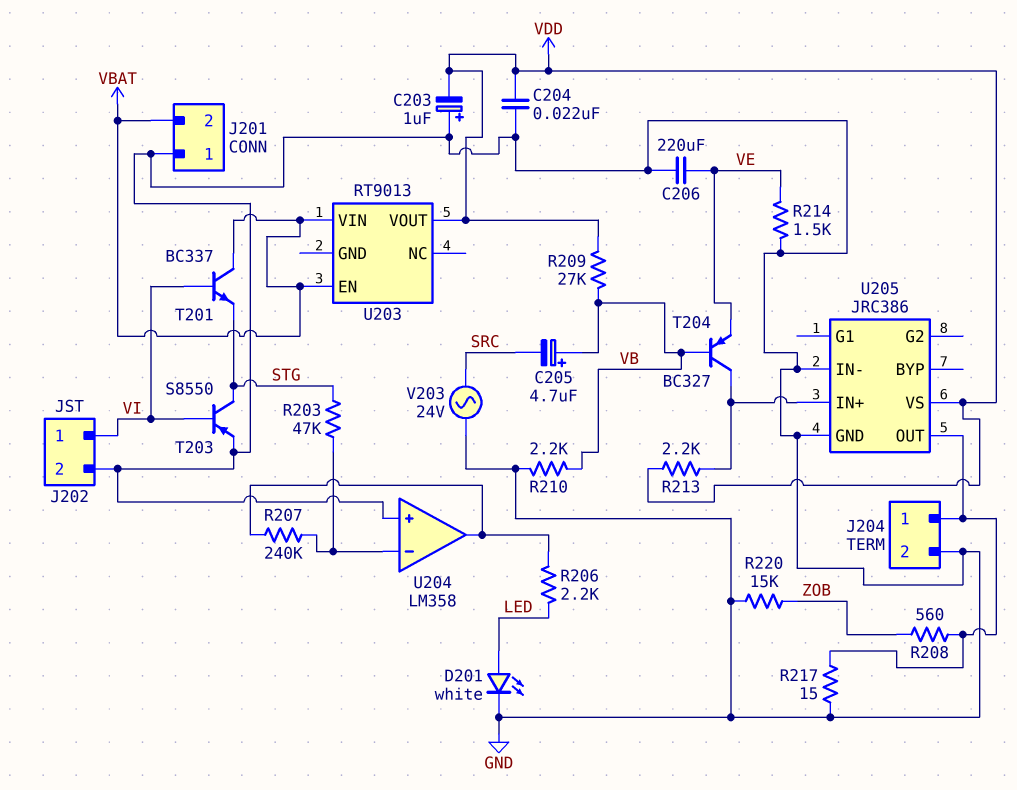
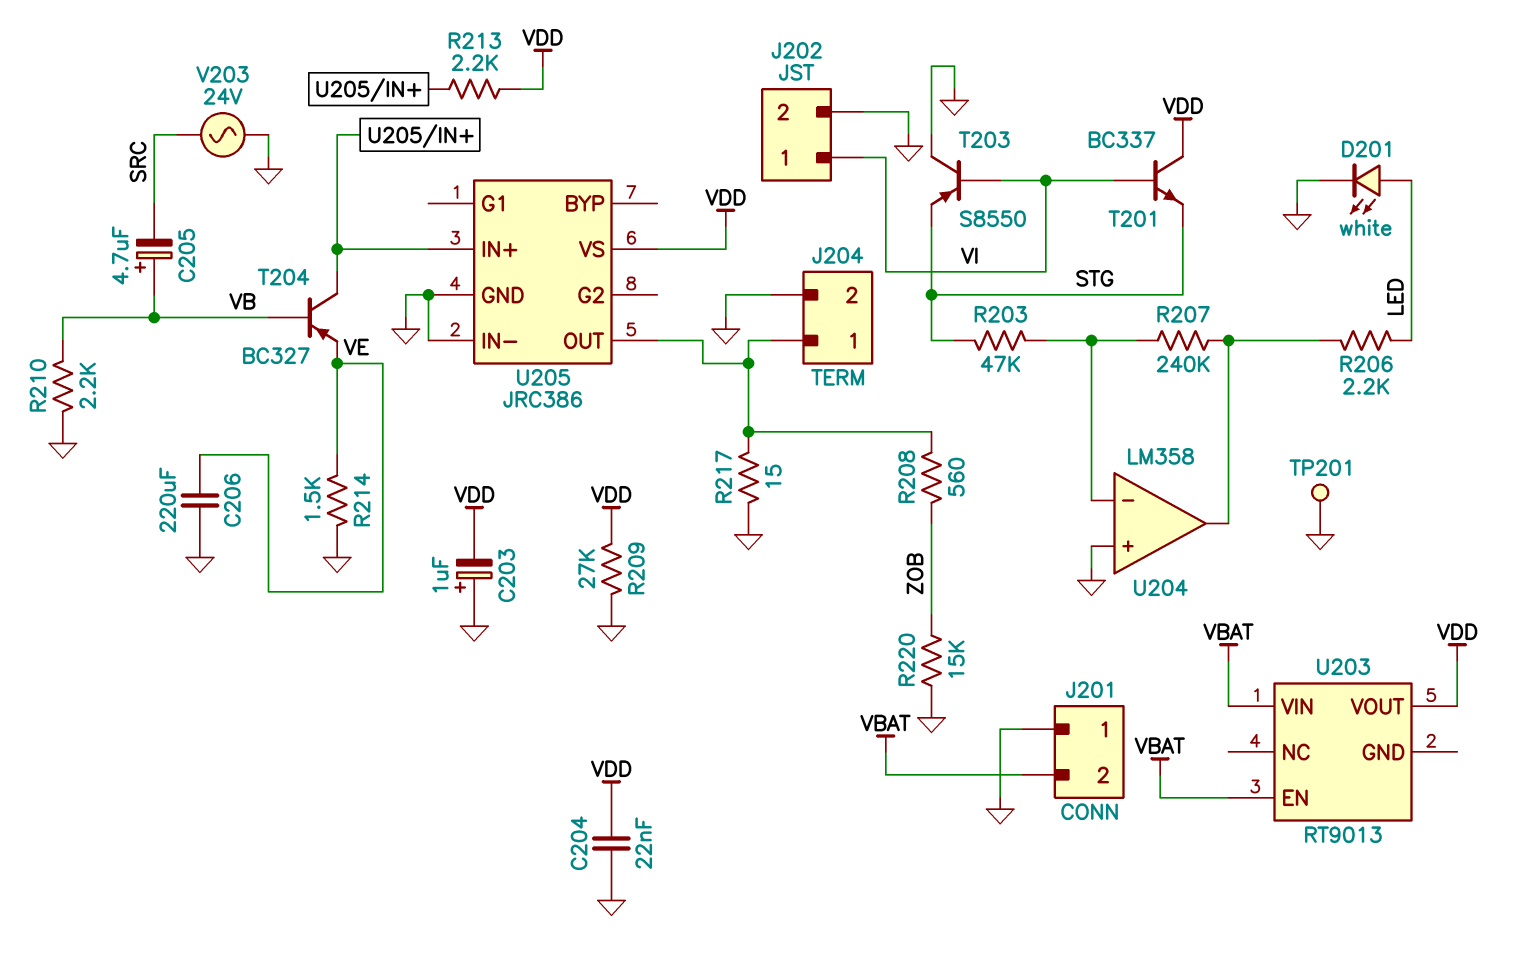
R209: 27k (VB, VDD) -> 27k (GND, VDD)
T201: NPN BC337 (B VI, C VBAT, E STG) -> NPN BC337 (B VI, C VDD, E STG)
T203: PNP S8550 (B VI, C STG, E GND) -> PNP S8550 (B VI, C GND, E STG)
TP201: none -> test point (GND)

